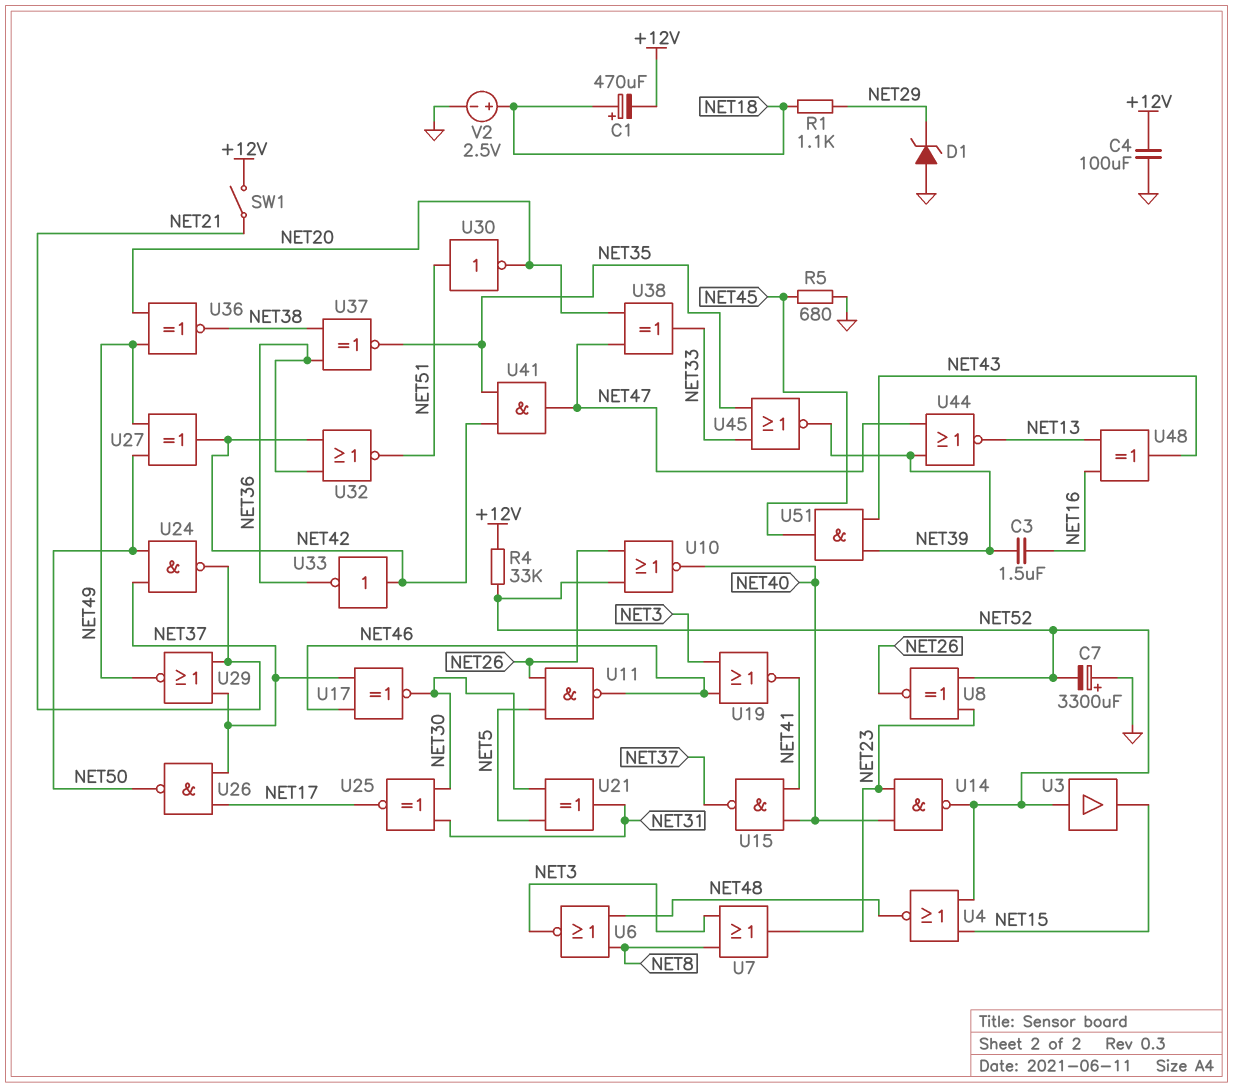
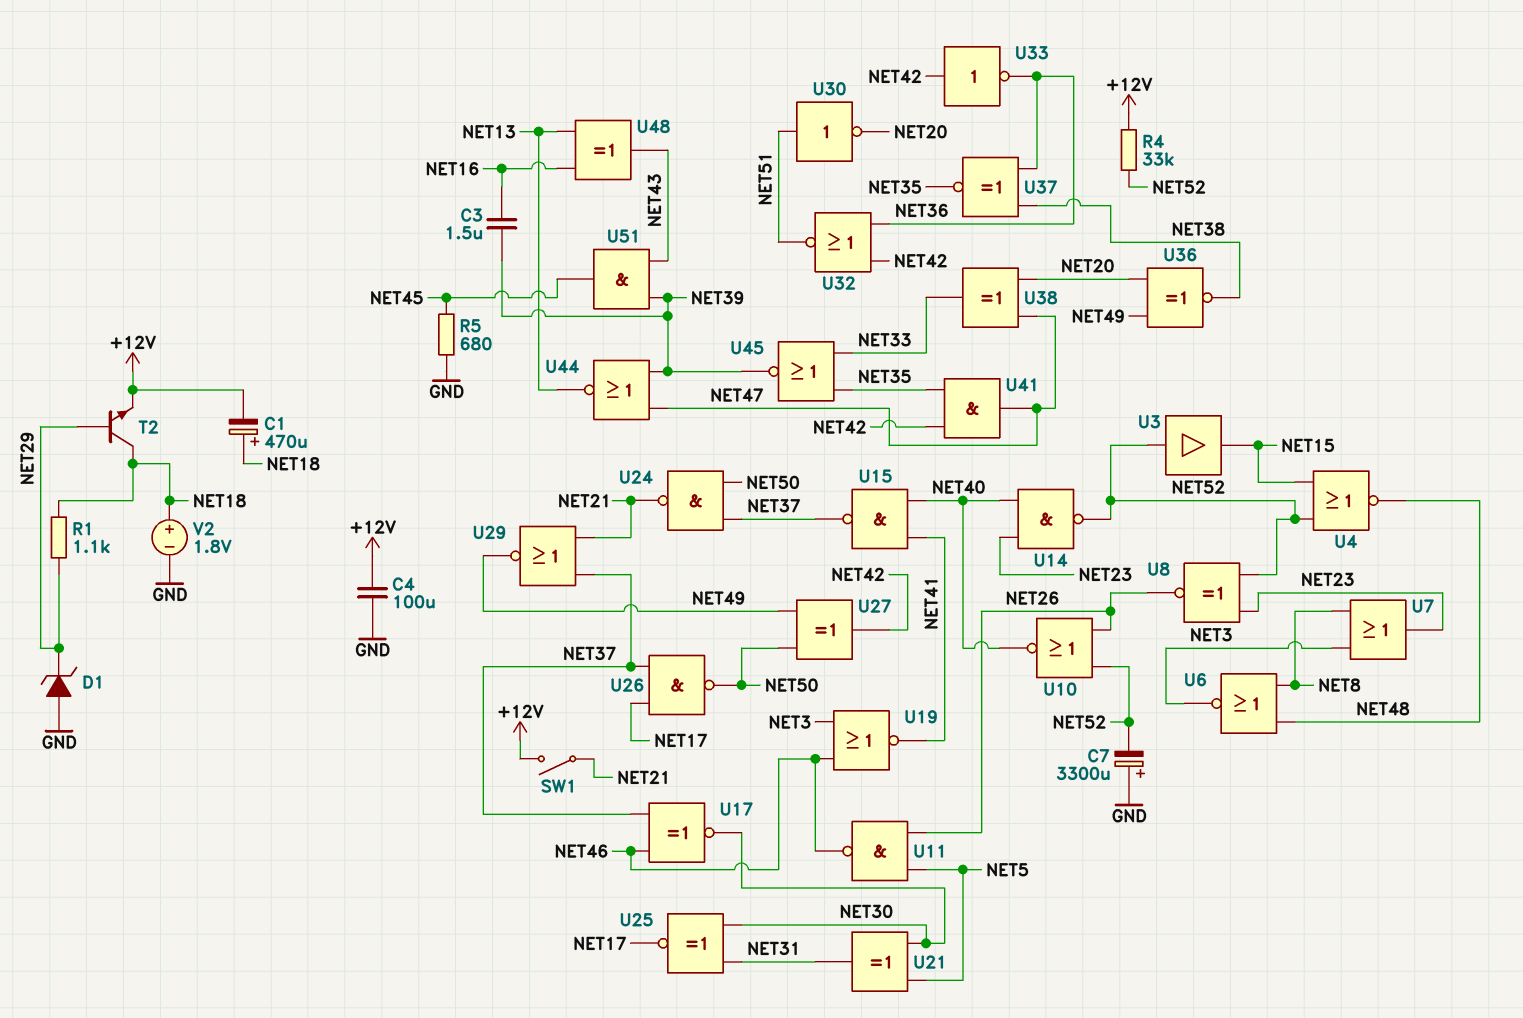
T2: none -> NPN (B NET29, C NET18, E +12V)
V2: 2.5V (plus NET18, minus GND) -> 1.8V (plus NET18, minus GND)

